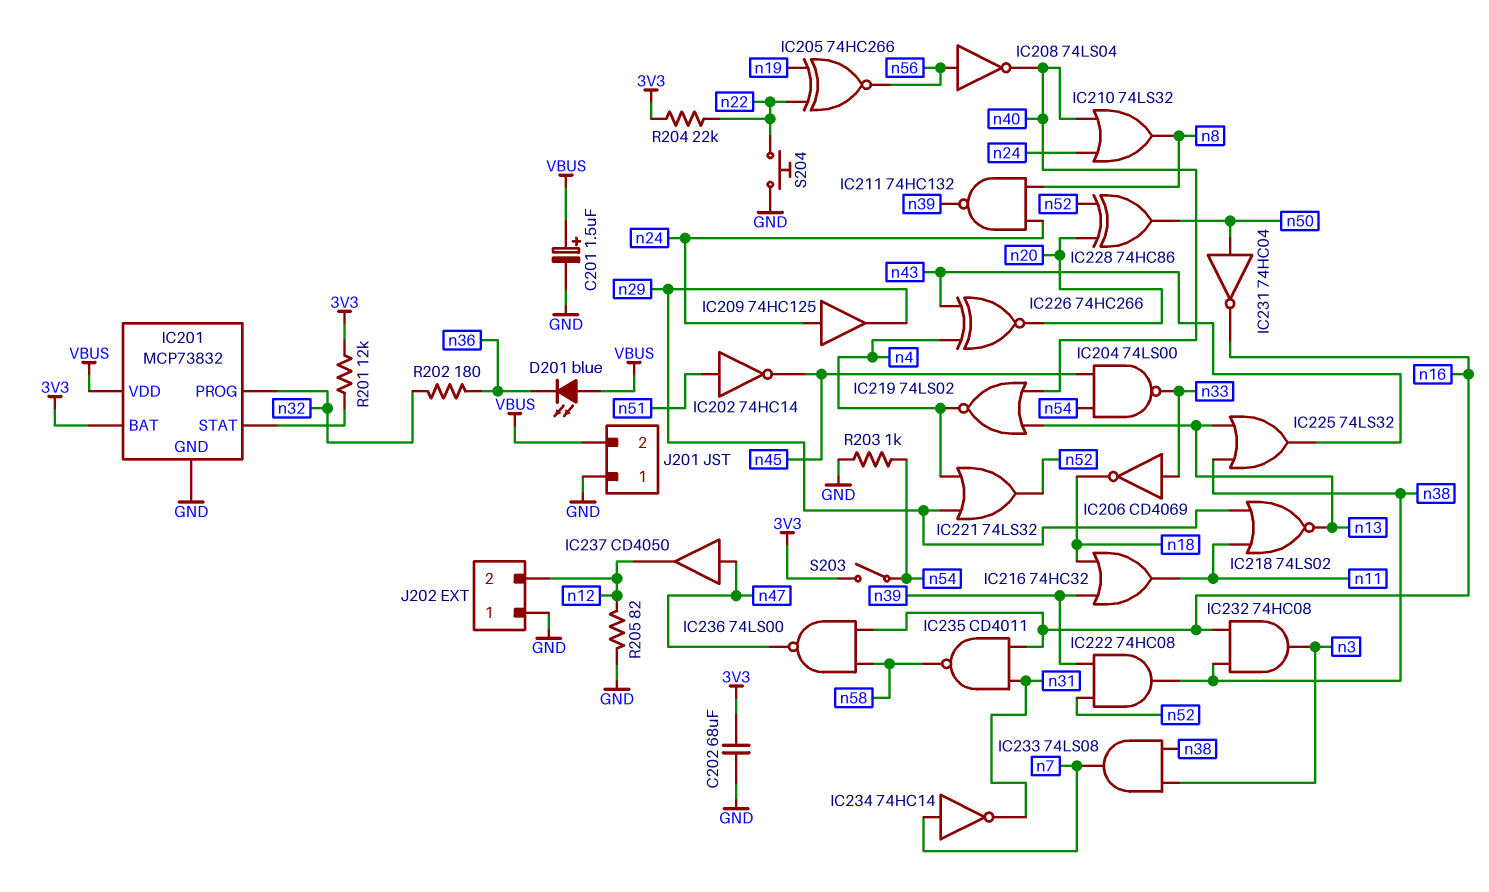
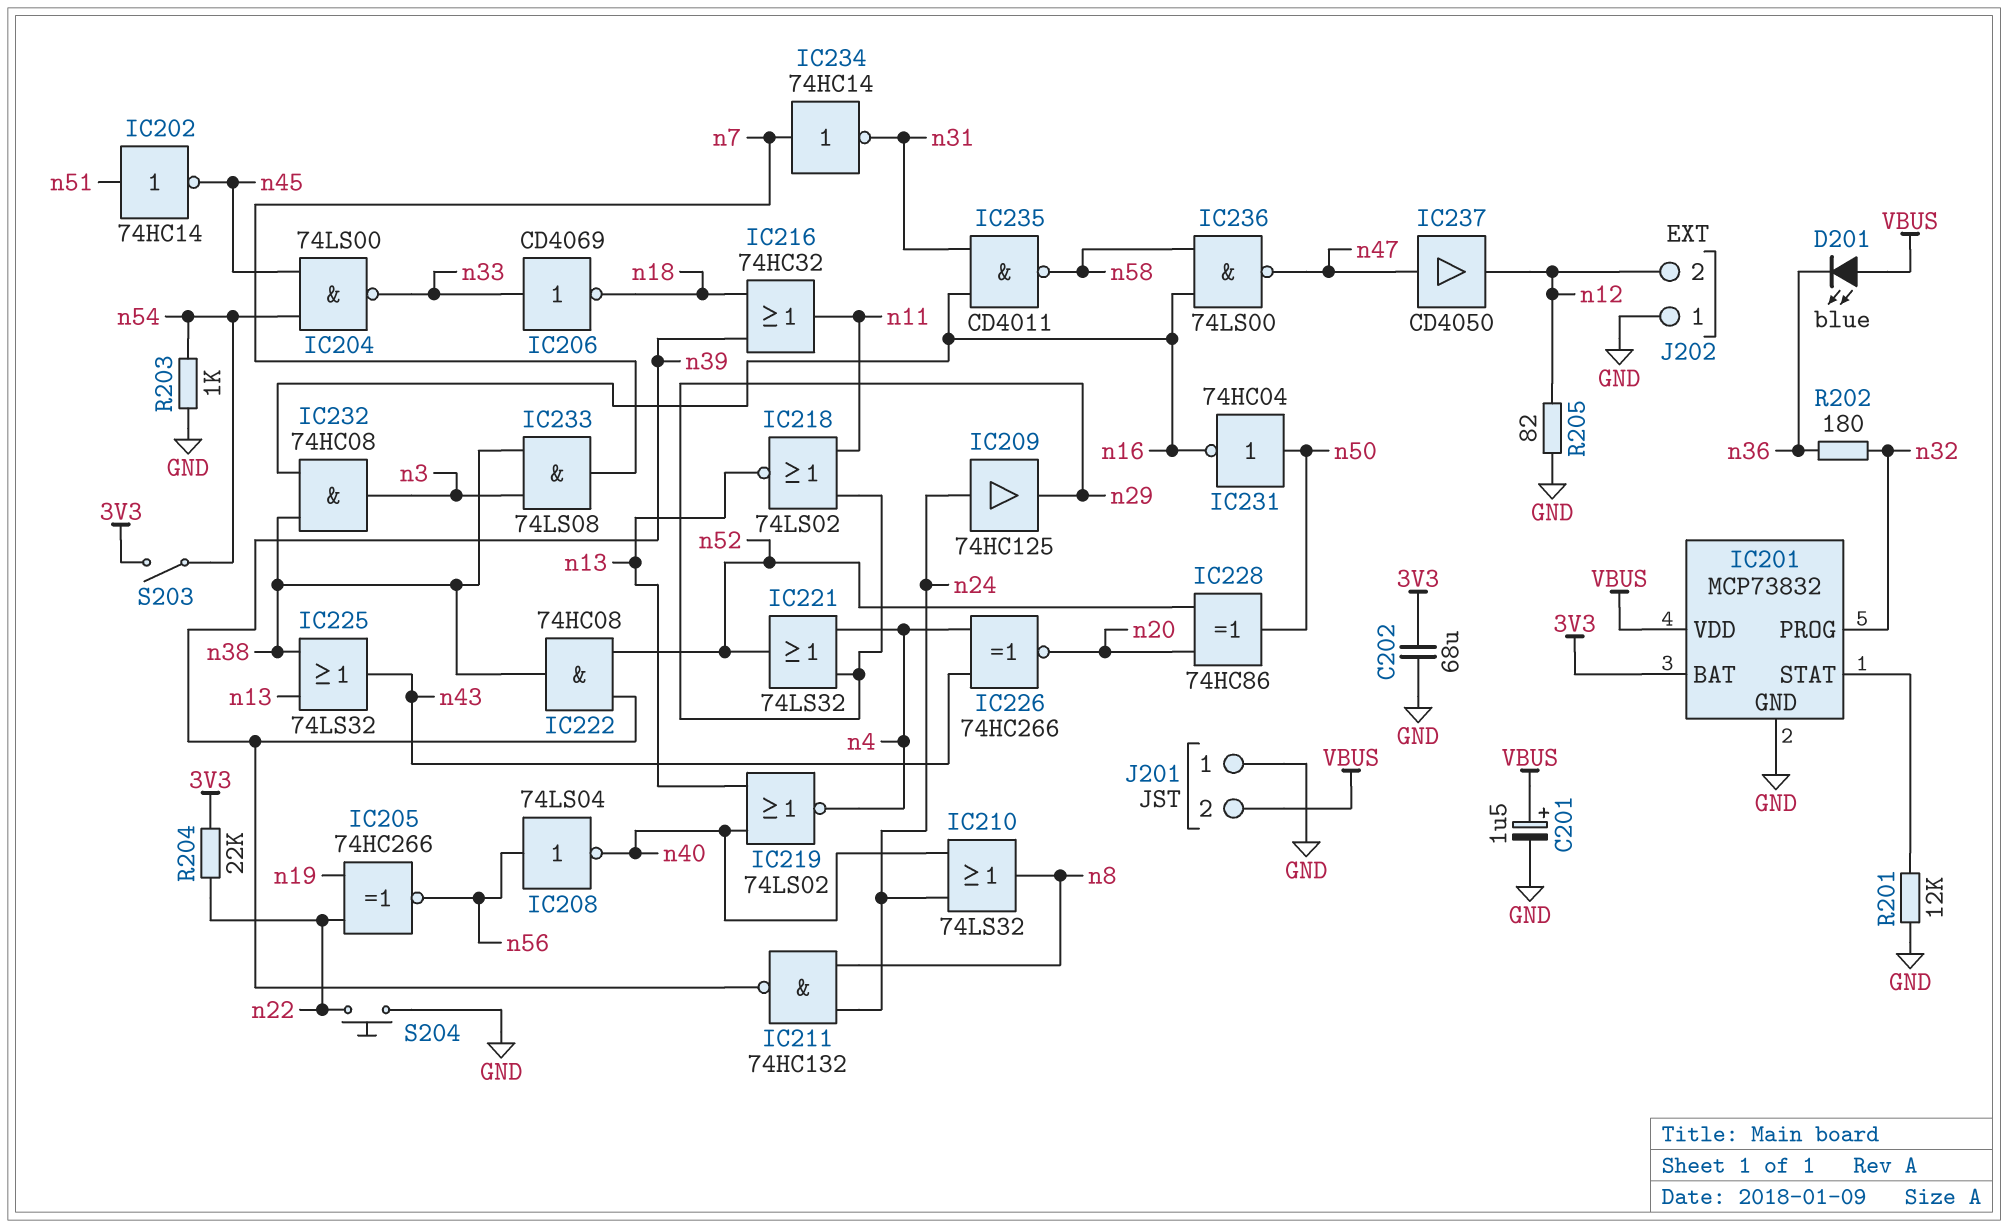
R201: 12k (3V3, IC201/STAT) -> 12k (GND, IC201/STAT)

